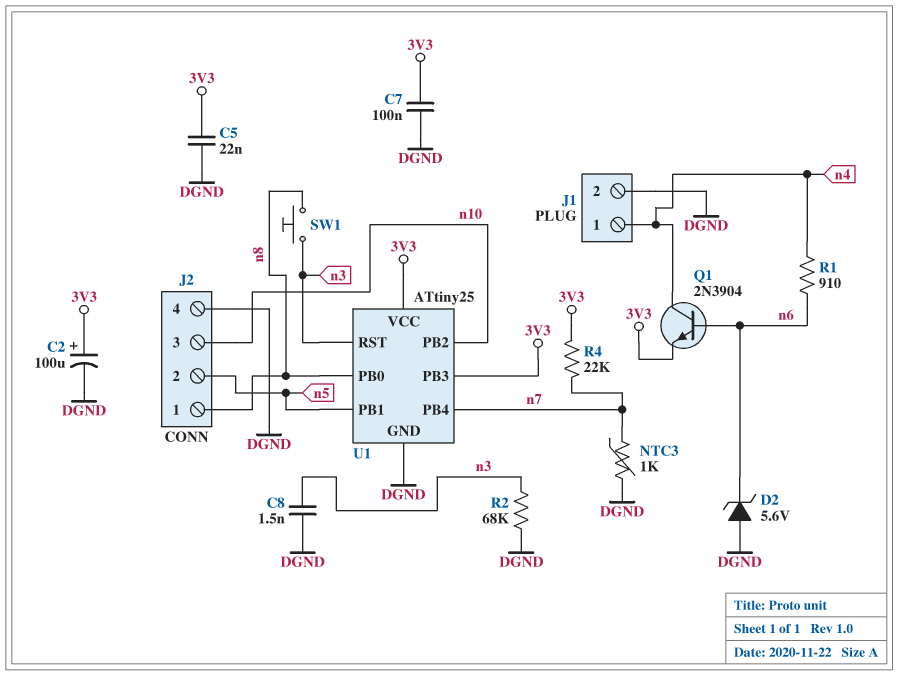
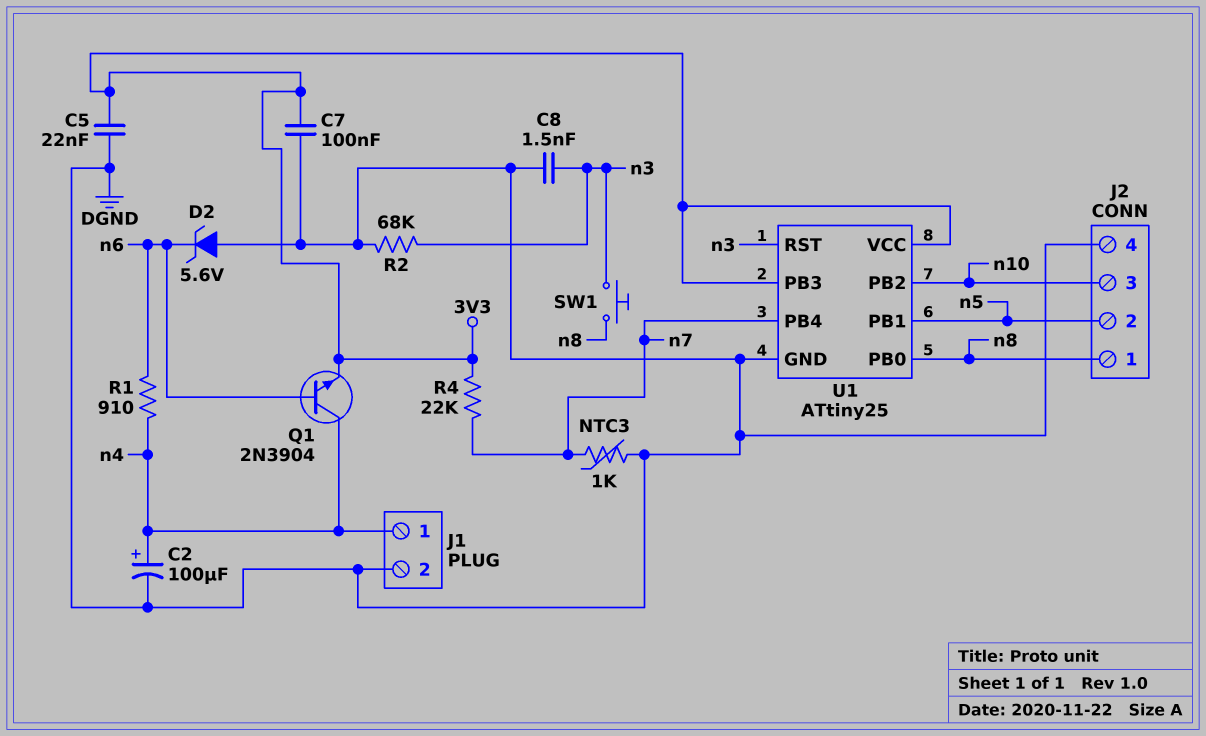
C2: 100uF (plus 3V3, minus DGND) -> 100uF (plus n4, minus DGND)

